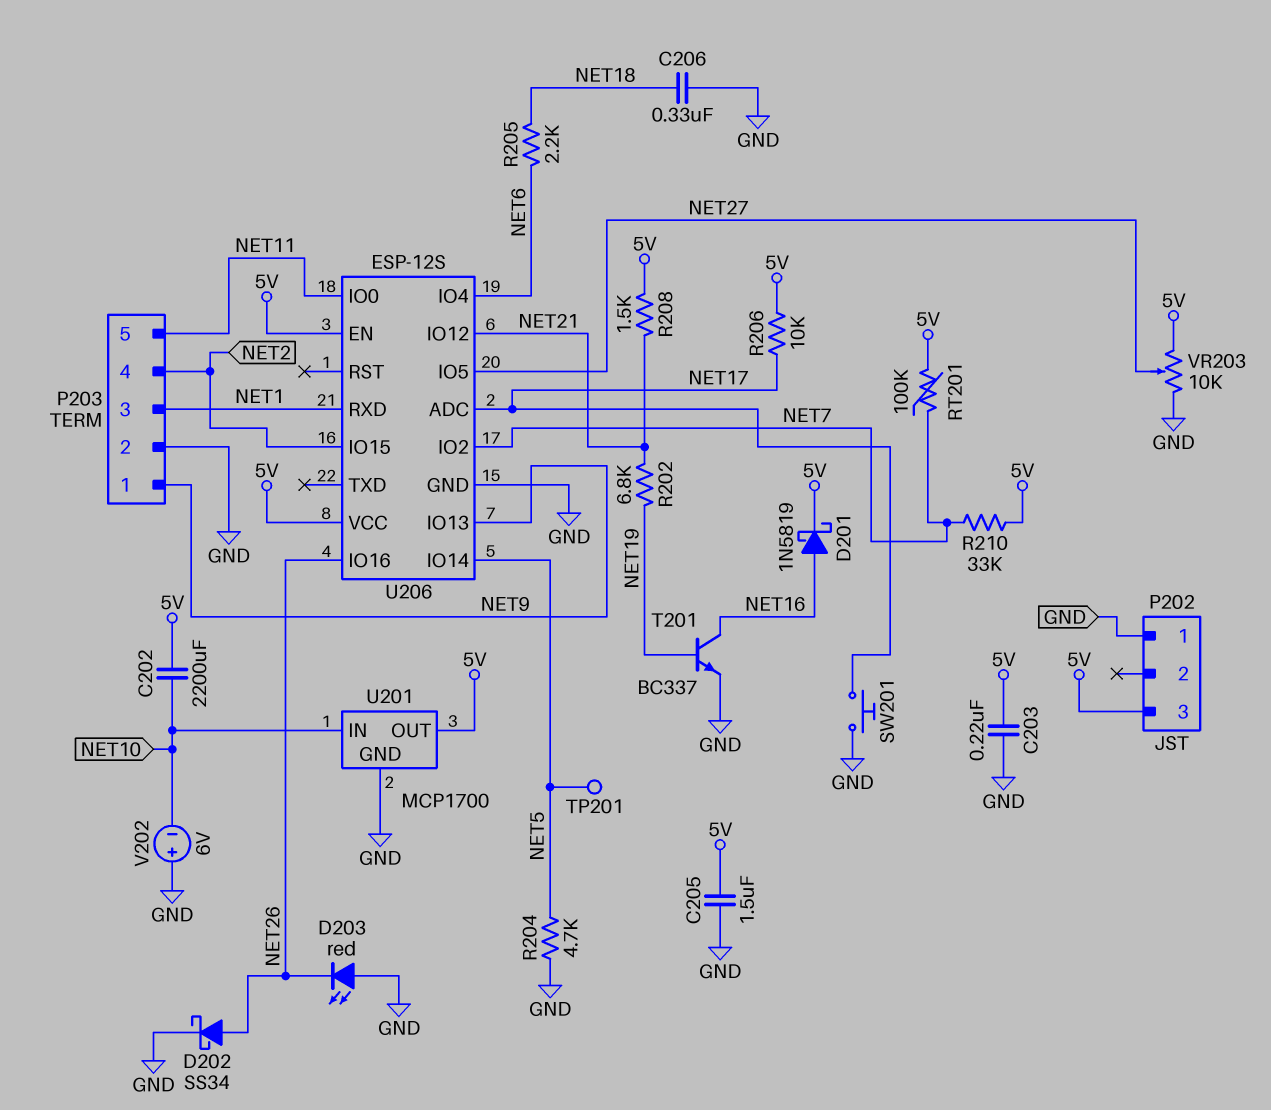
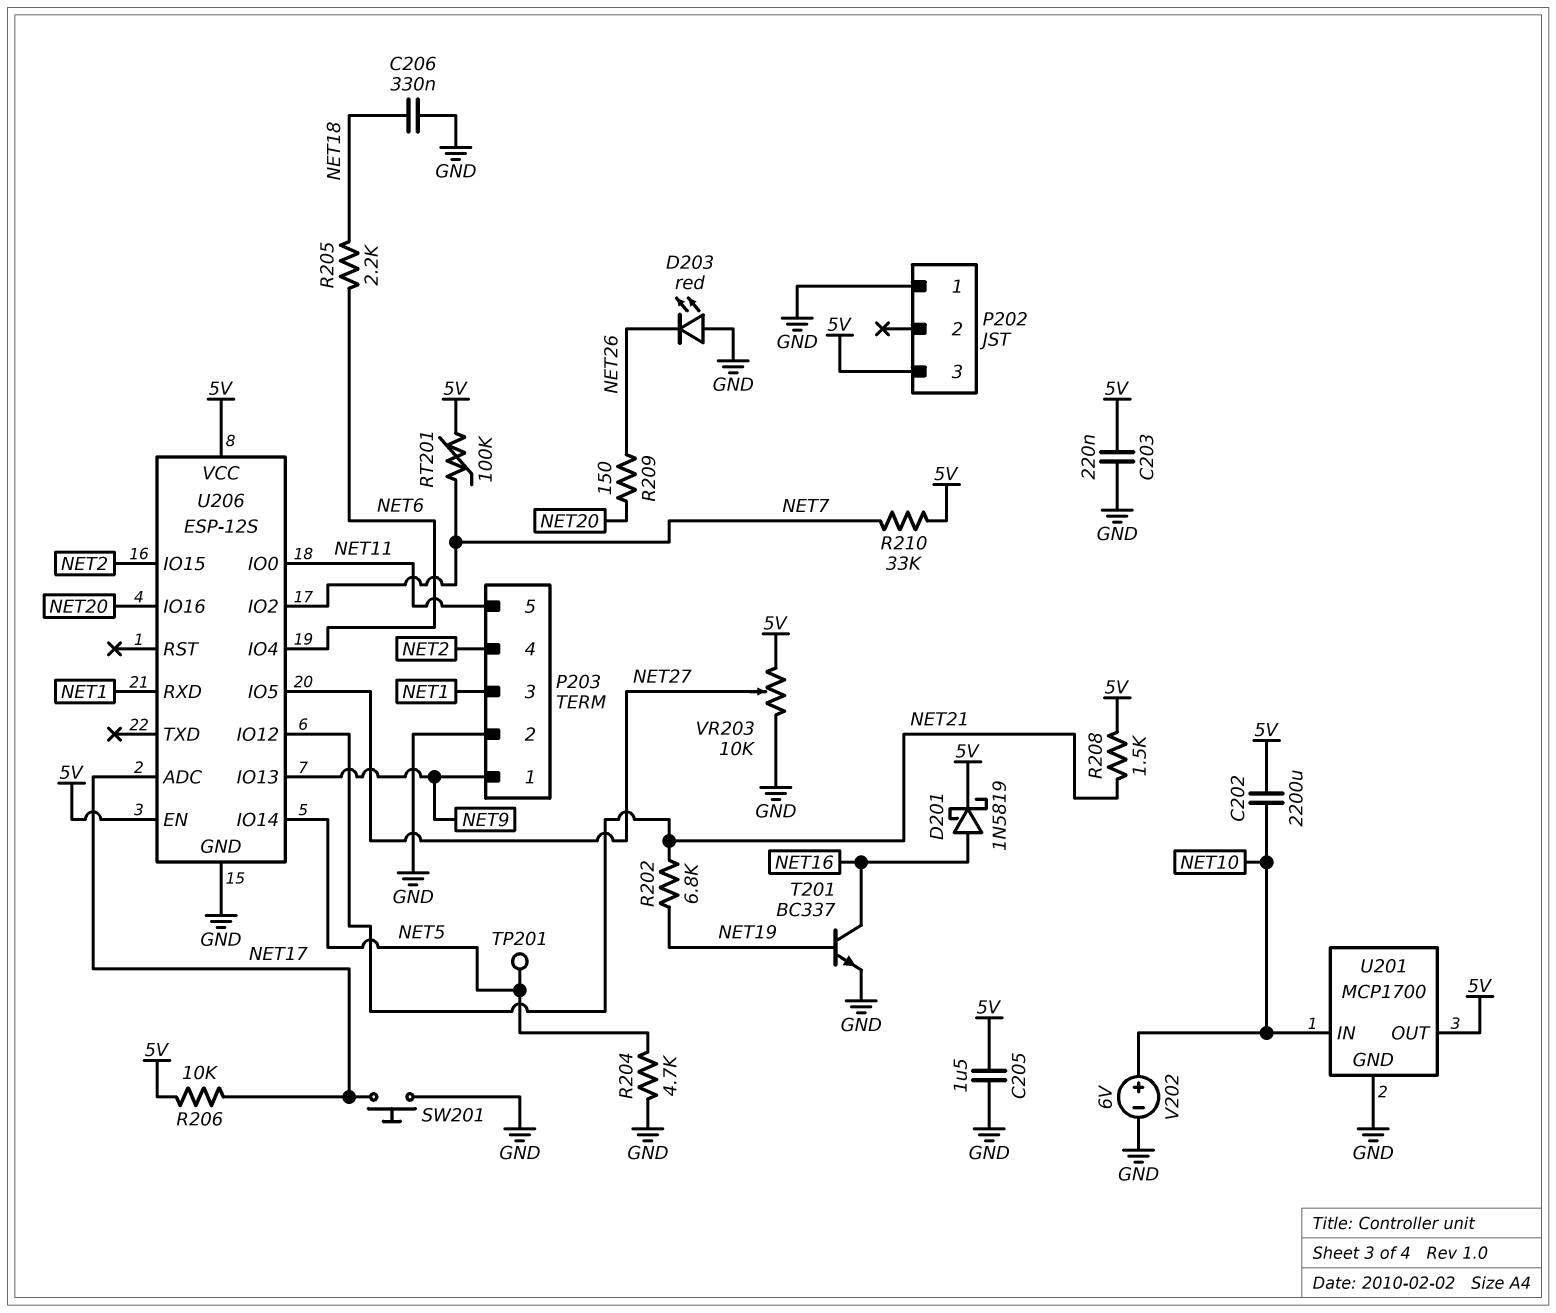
D202: schottky SS34 (A NET26, K GND) -> none
R209: none -> 150 (NET20, NET26)
U206 pin IO16: NET26 -> NET20
V202: 6V (plus GND, minus NET10) -> 6V (plus NET10, minus GND)

